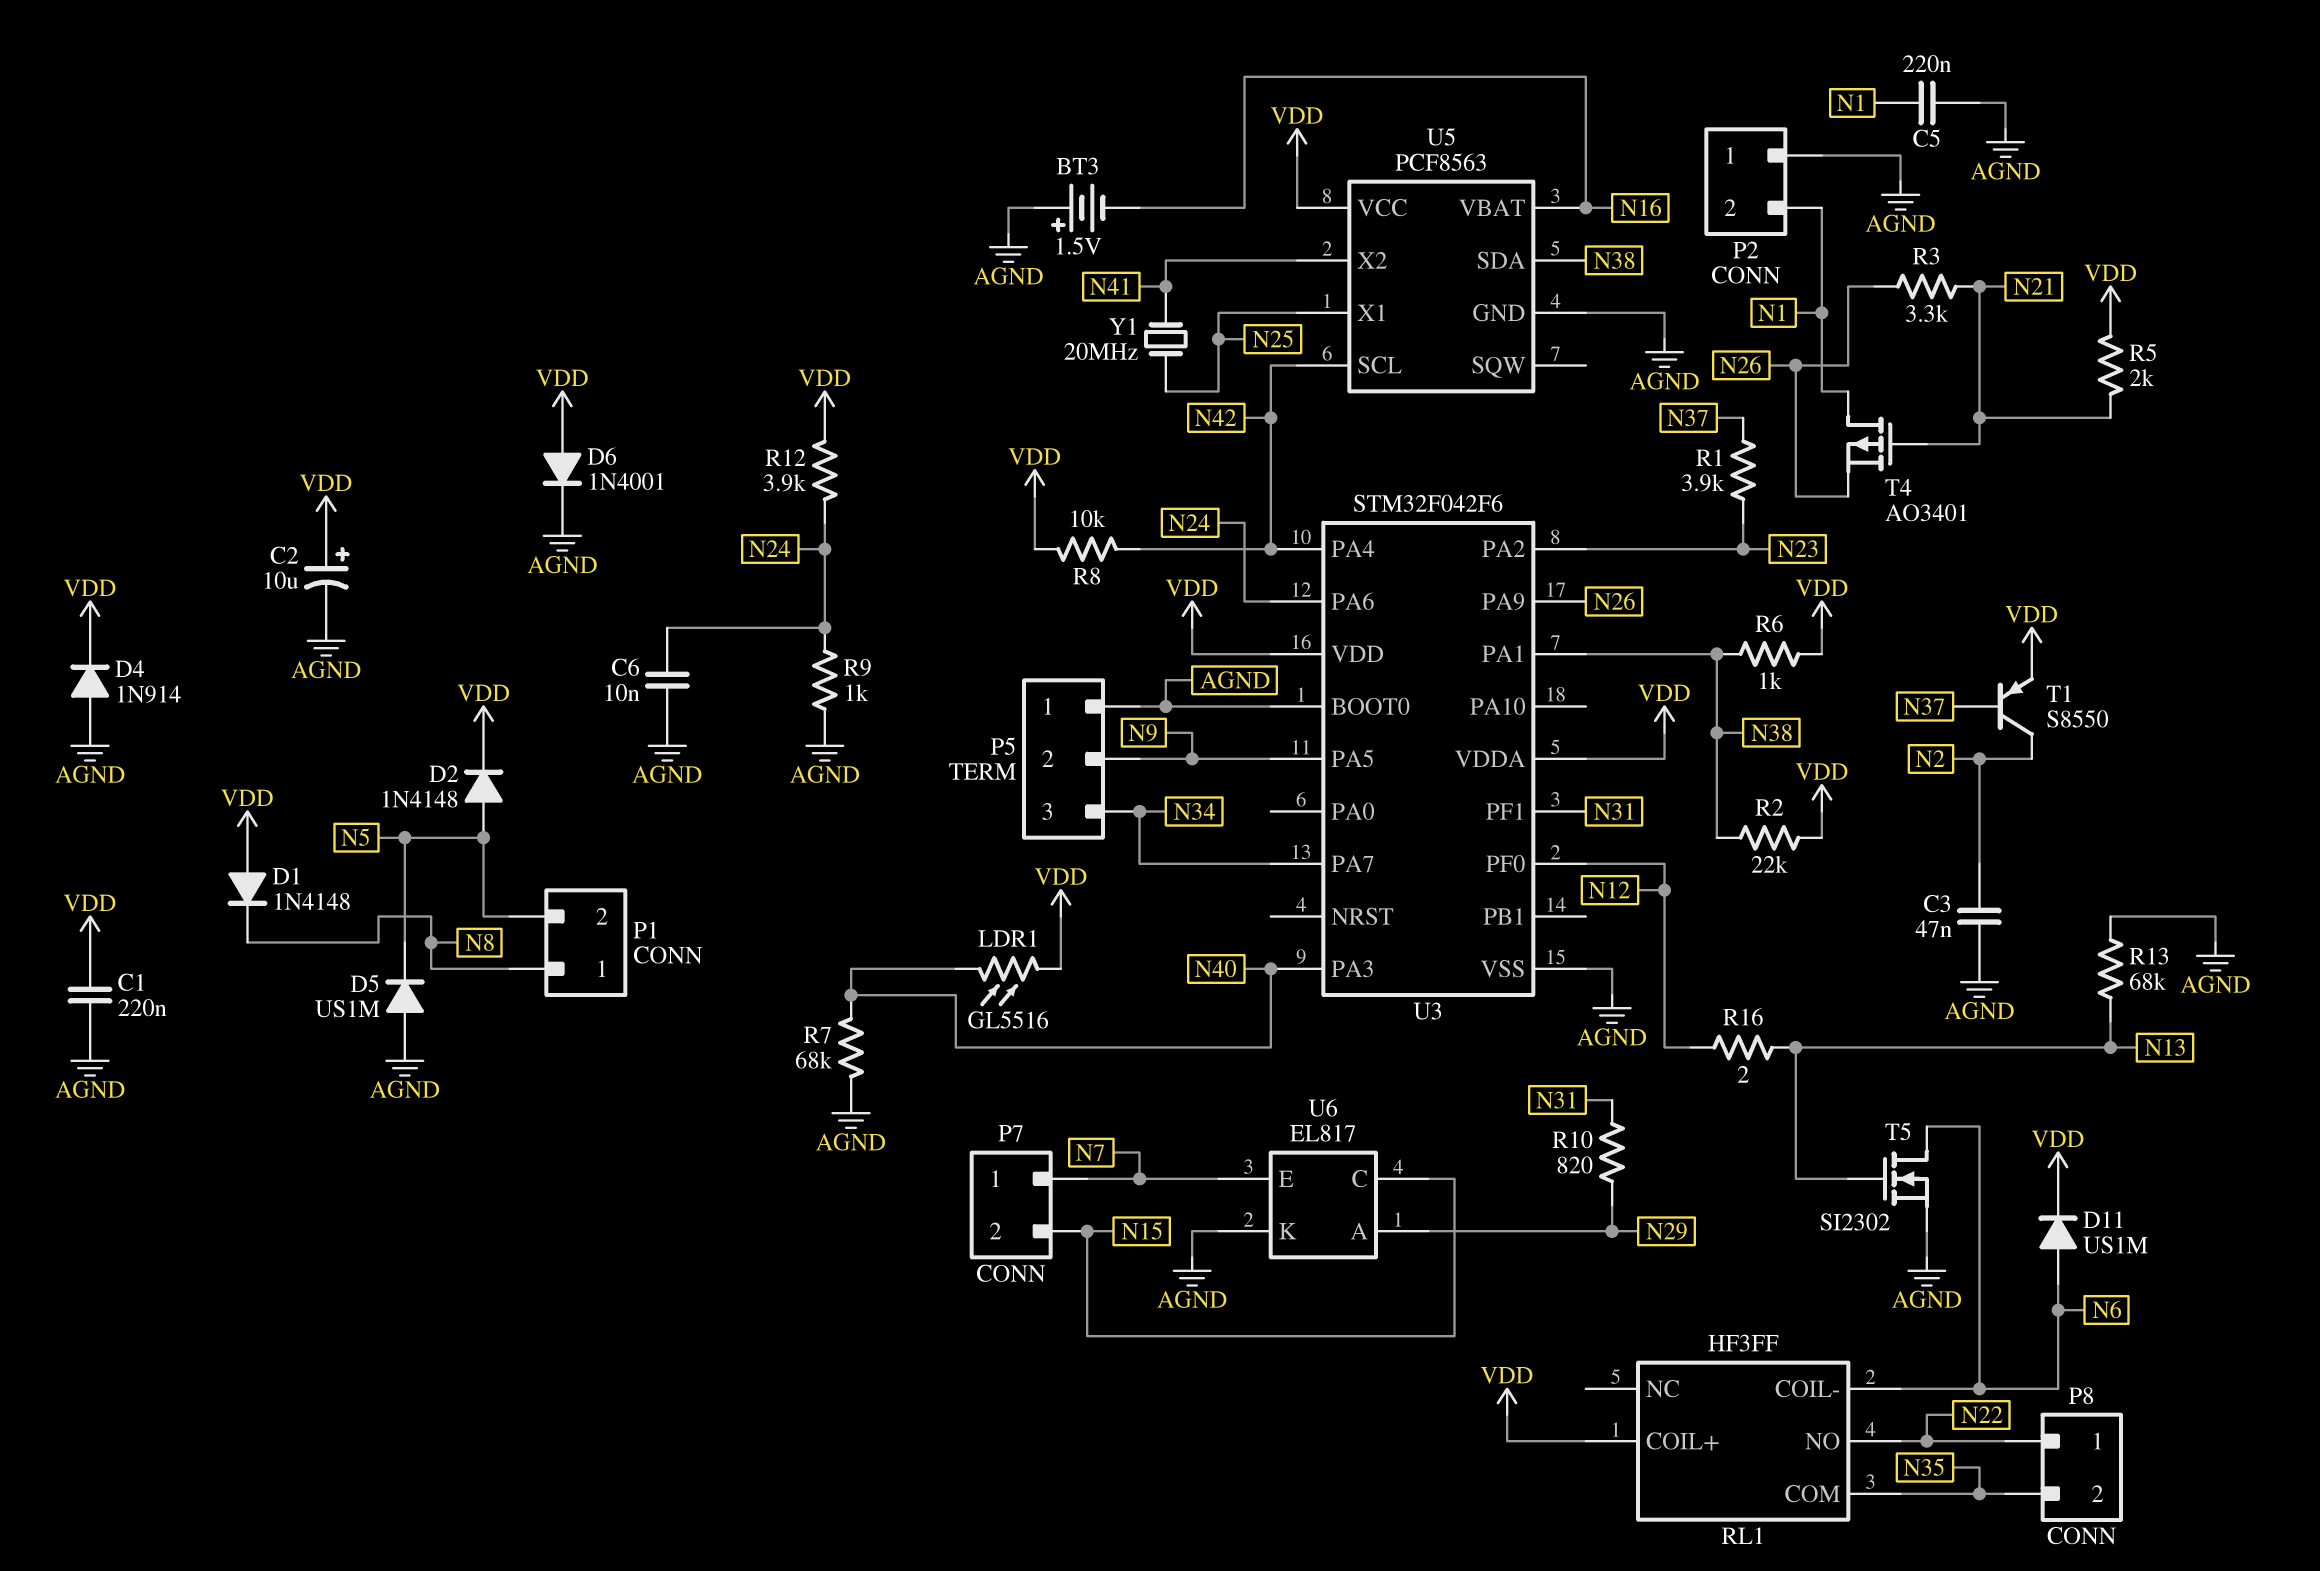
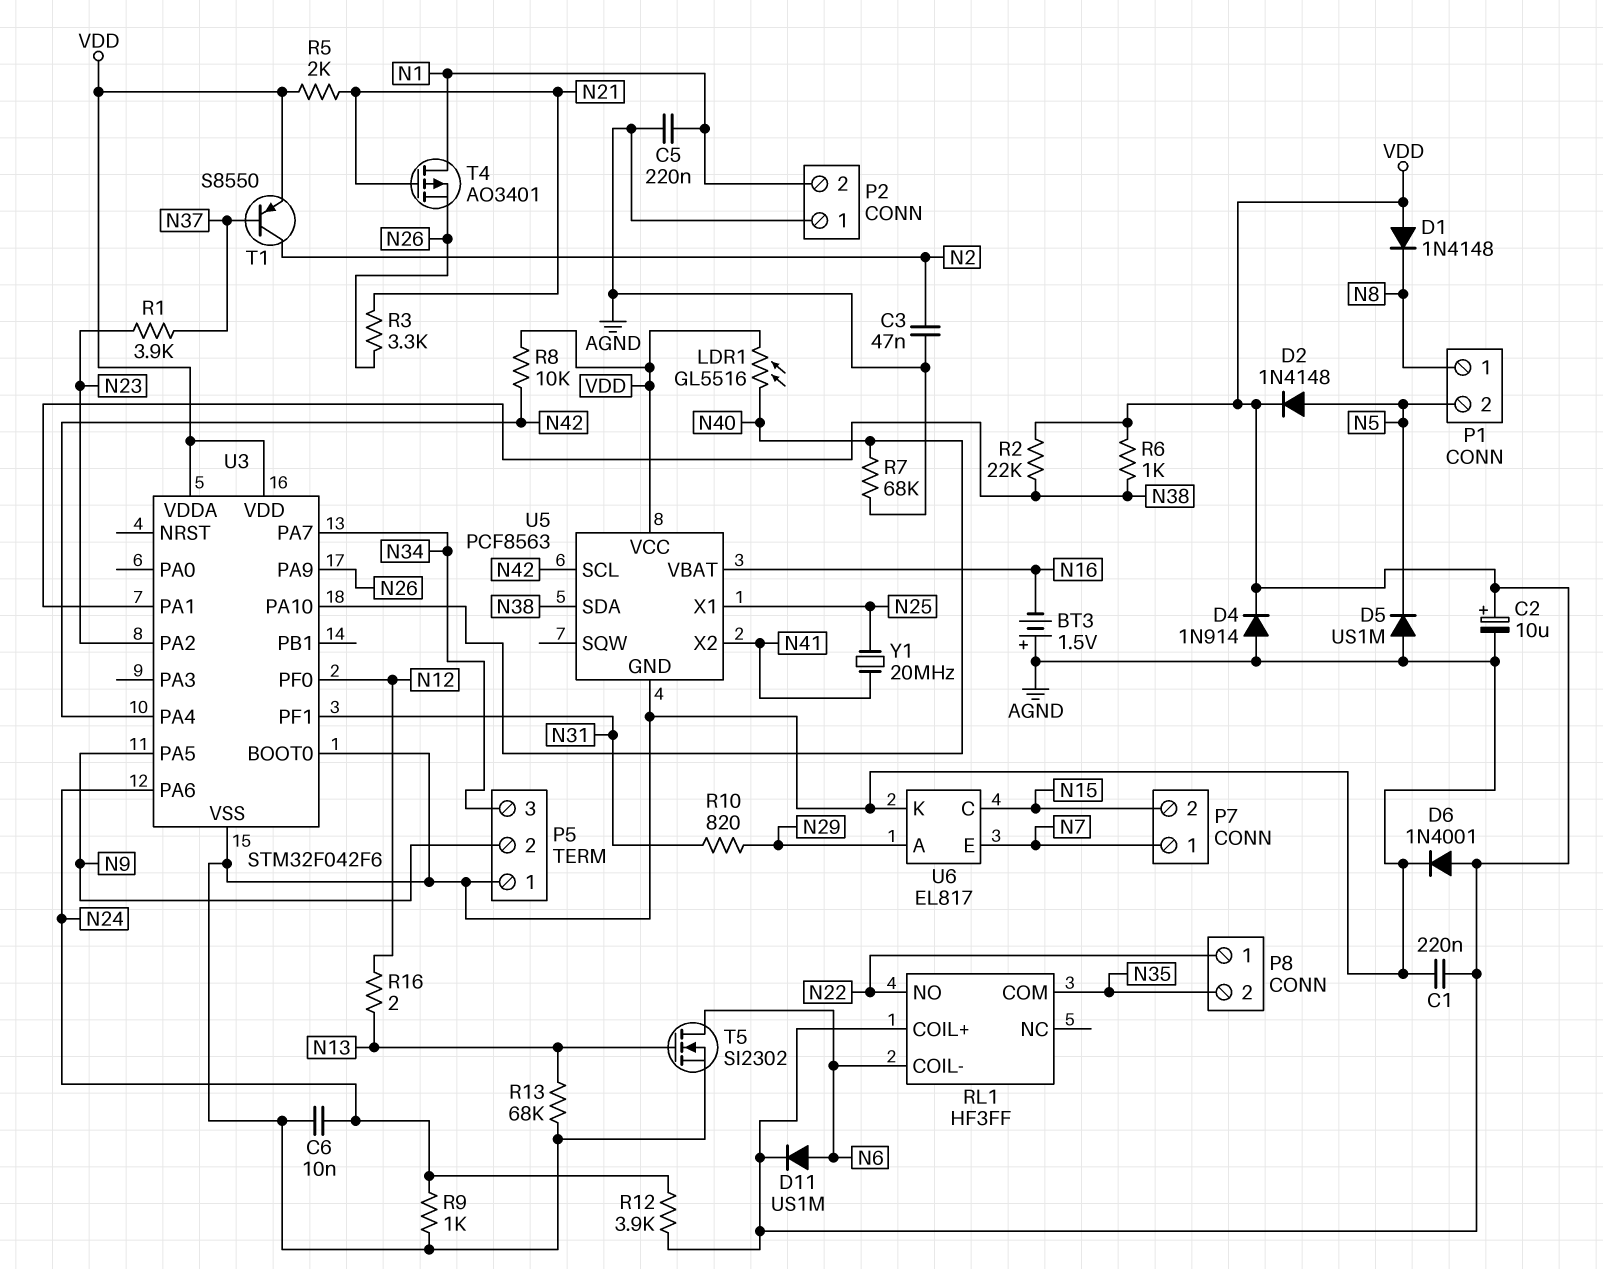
U3 pin PA3: N40 -> none
U3 pin PA10: none -> N40

